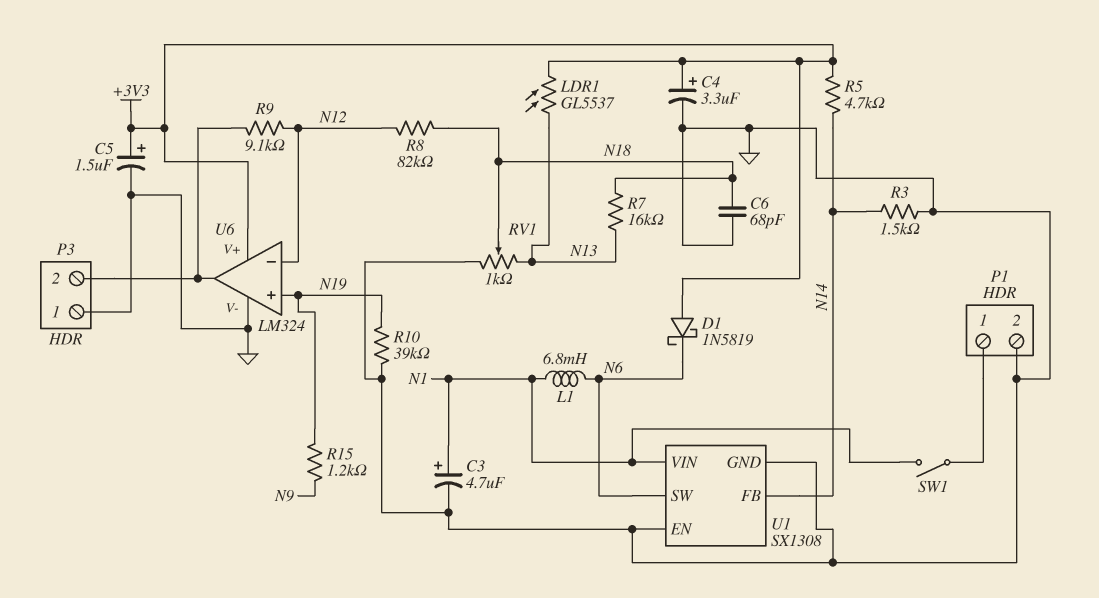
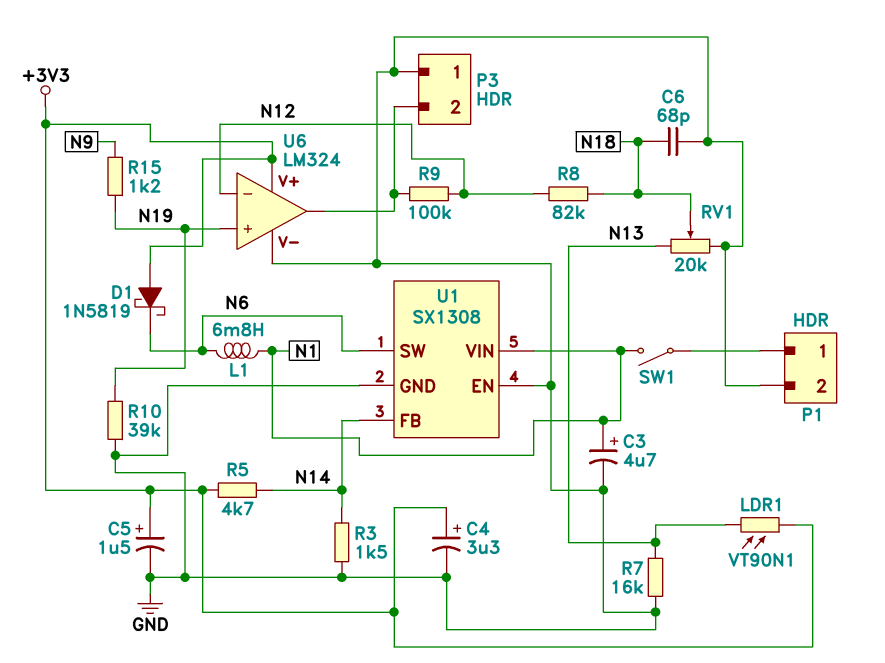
LDR1: GL5537 (+3V3, N13) -> VT90N1 (+3V3, N13)
R7: 16k (N13, N18) -> 16k (GND, N13)
R9: 9.1k (N12, P3/2) -> 100k (N12, P3/2)
RV1: 1k (GND, N13, wiper N18) -> 20k (GND, N13, wiper N18)

